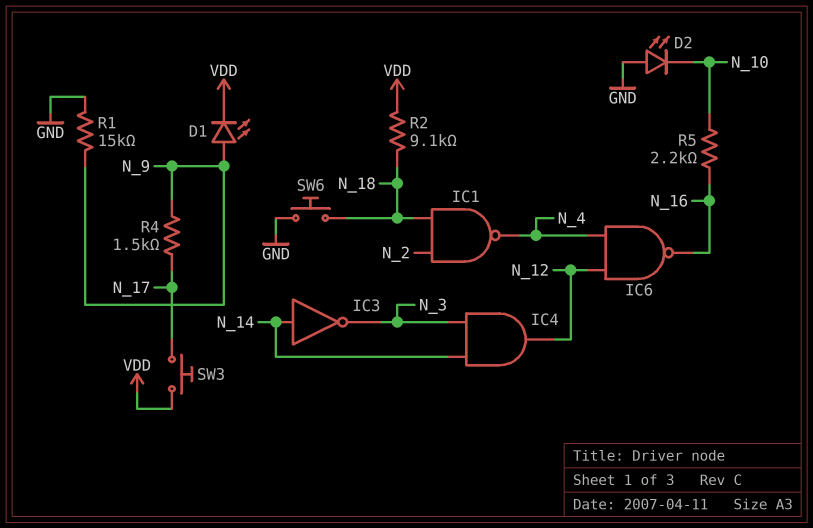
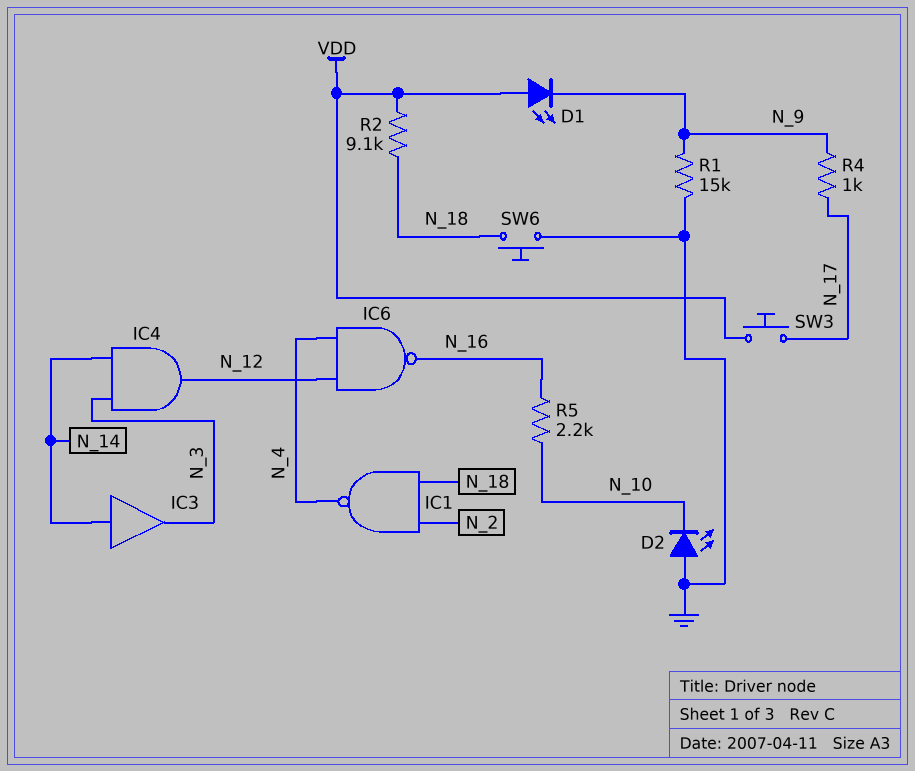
D1: LED (A N_9, K VDD) -> LED (A VDD, K N_9)
IC3: NOT (in N_14, out N_3) -> buffer (in N_14, out N_3)
R4: 1.5k (N_9, N_17) -> 1k (N_9, N_17)

